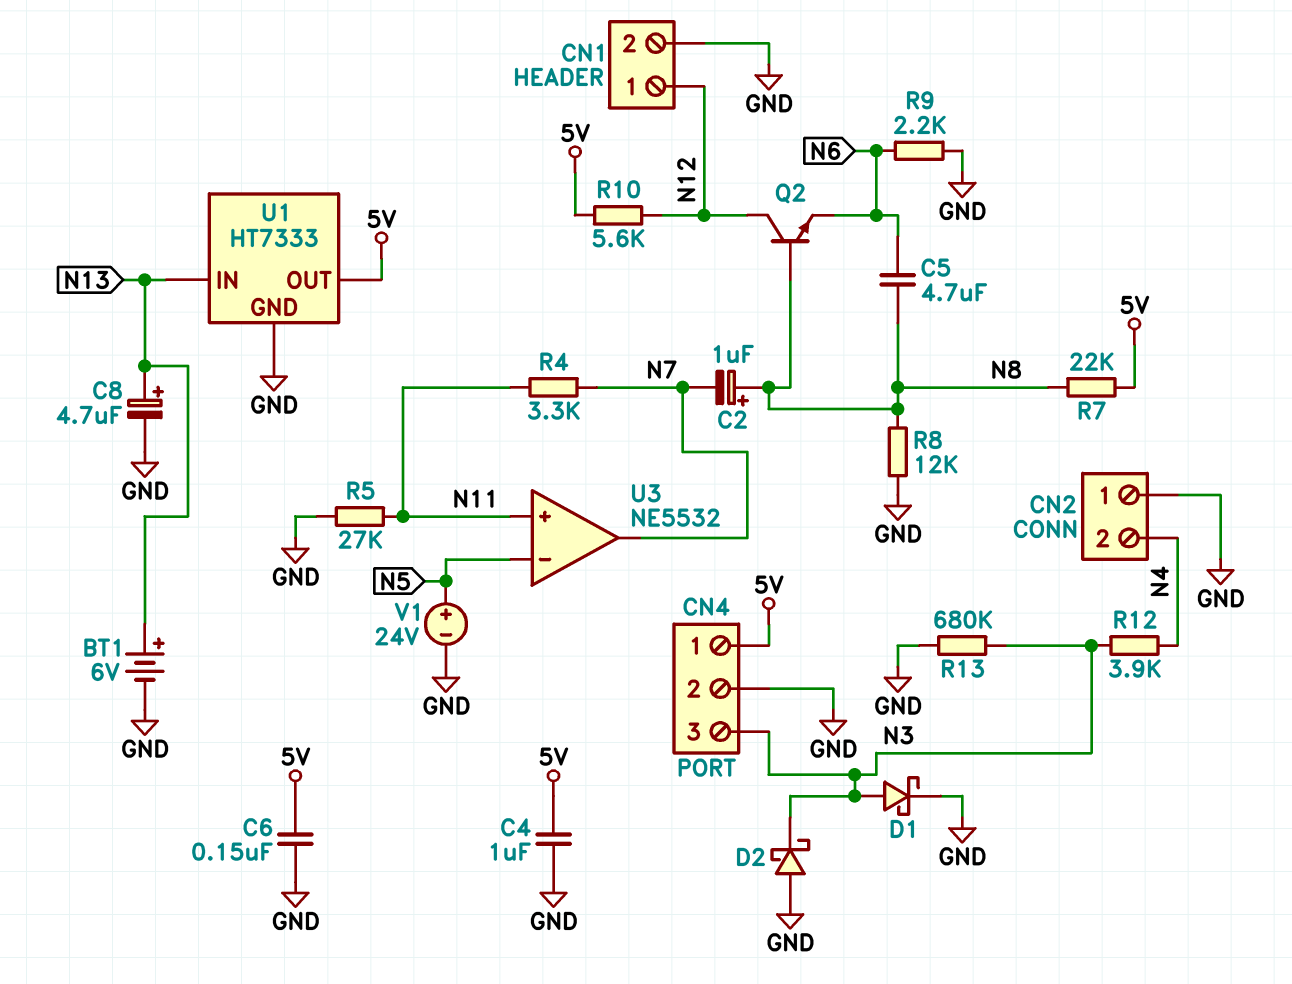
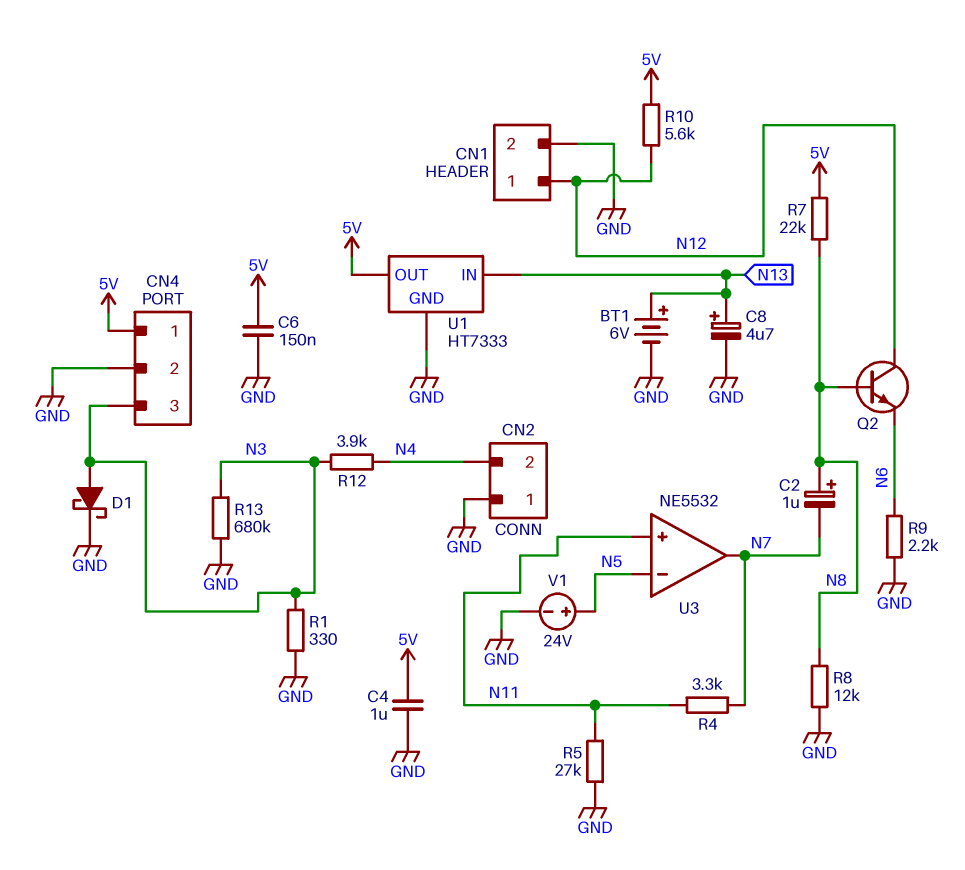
C5: 4.7uF (N6, N8) -> none
D2: schottky (A GND, K N3) -> none
R1: none -> 330 (GND, N3)

